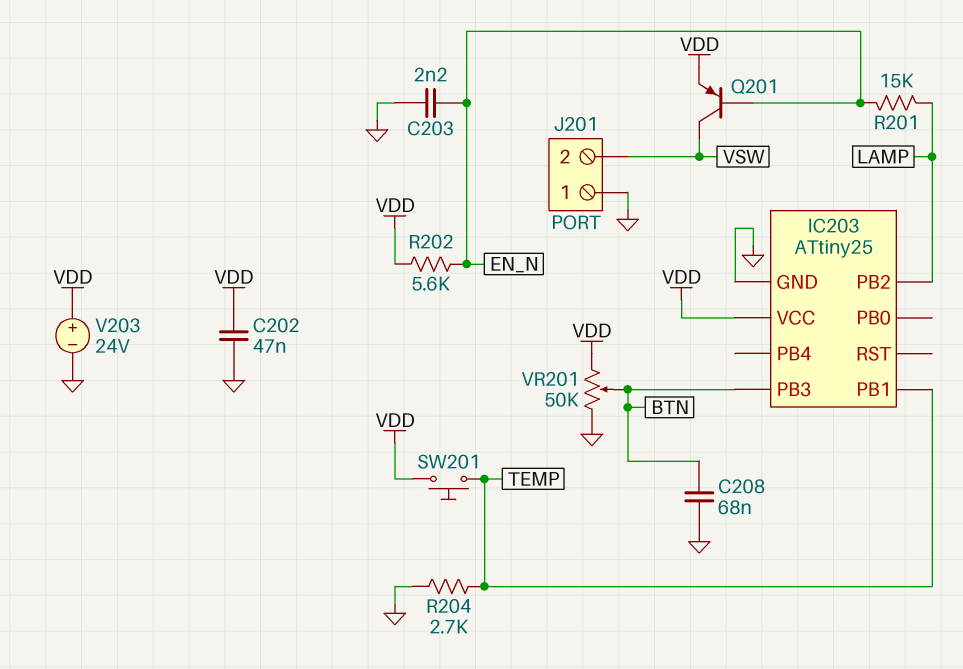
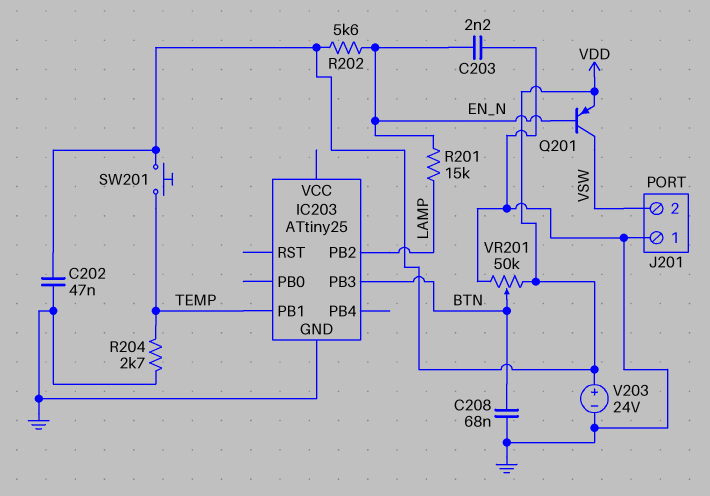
IC203 pin VCC: VDD -> none

